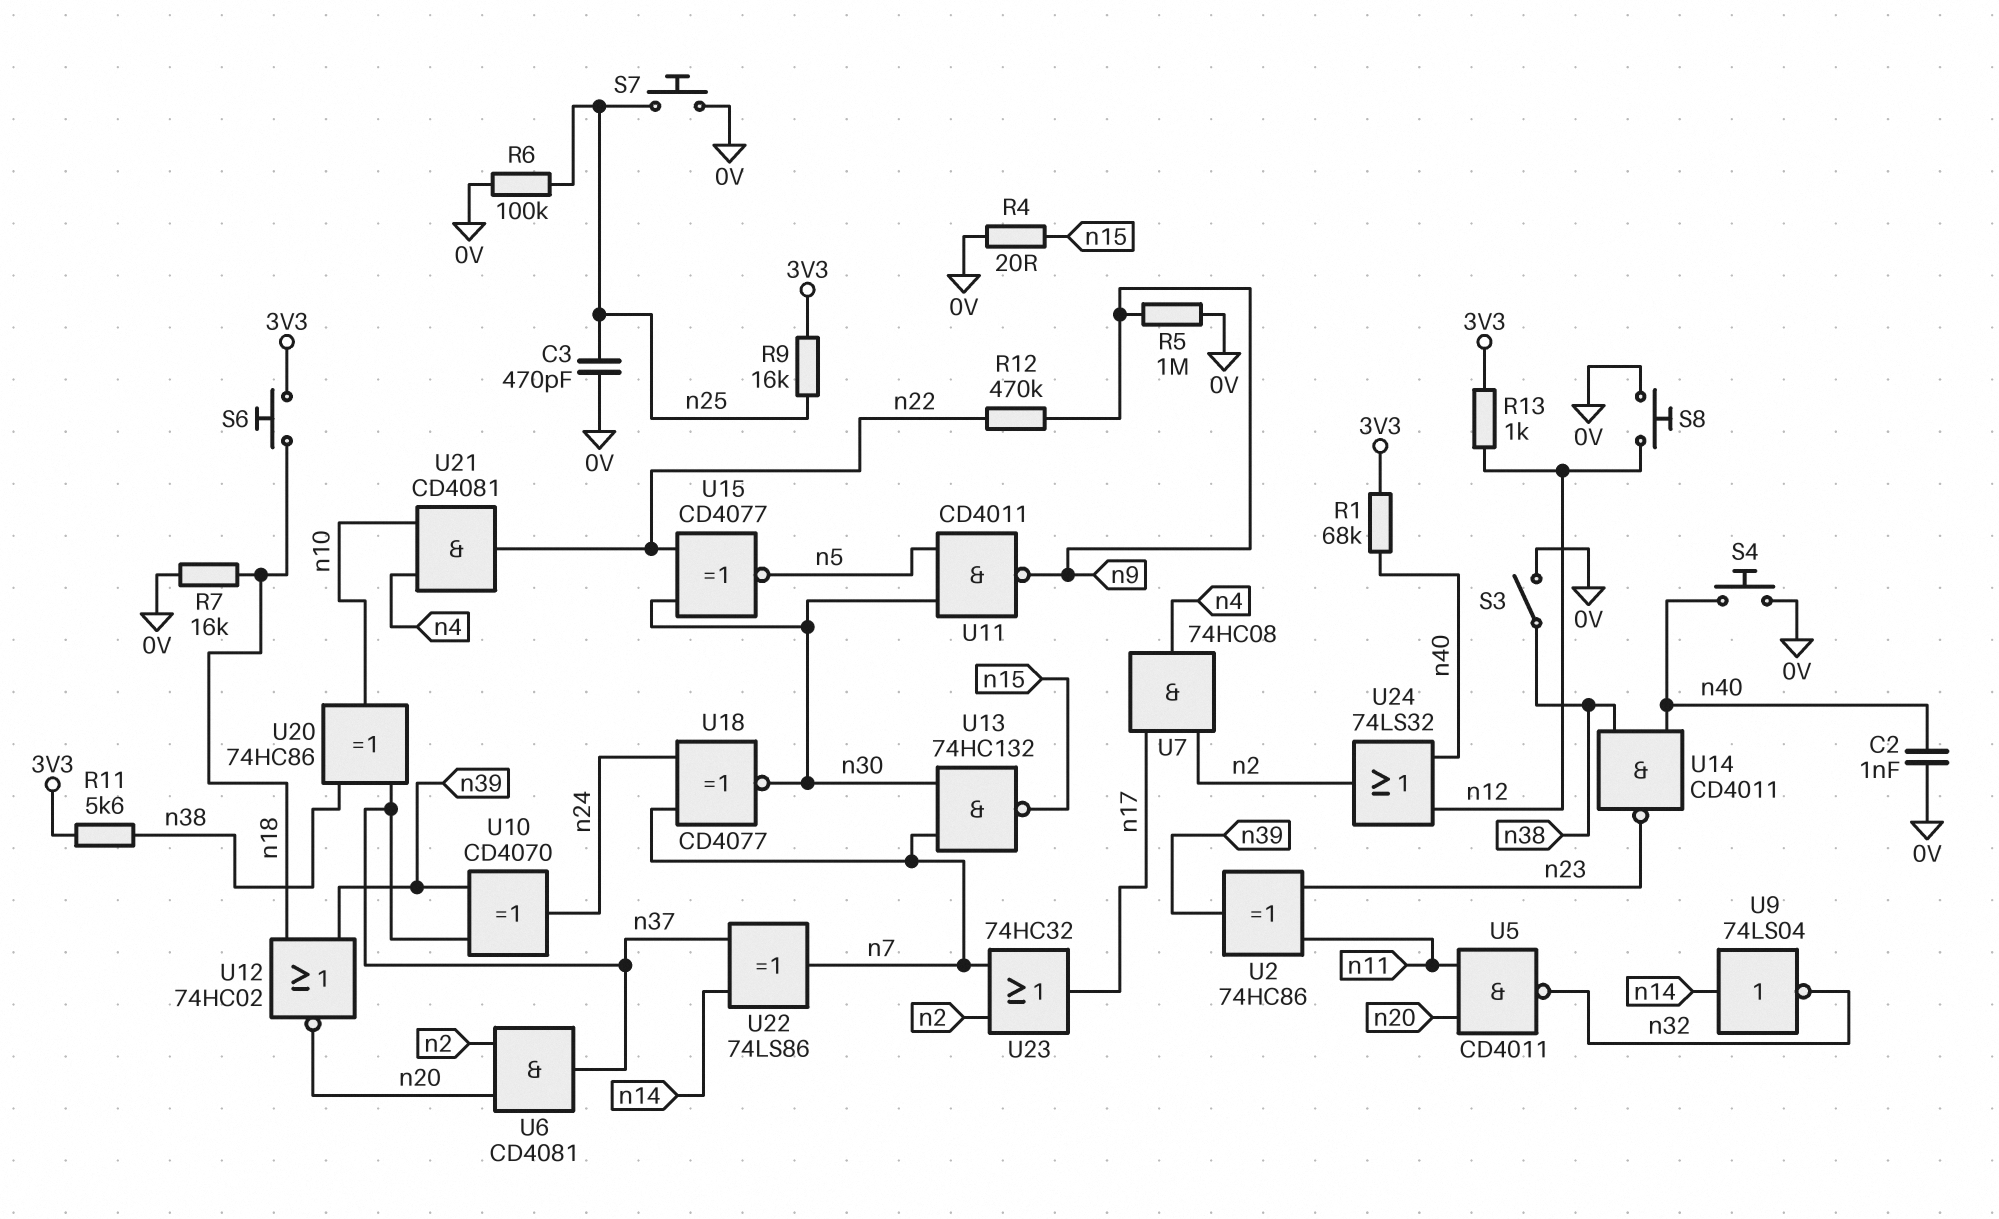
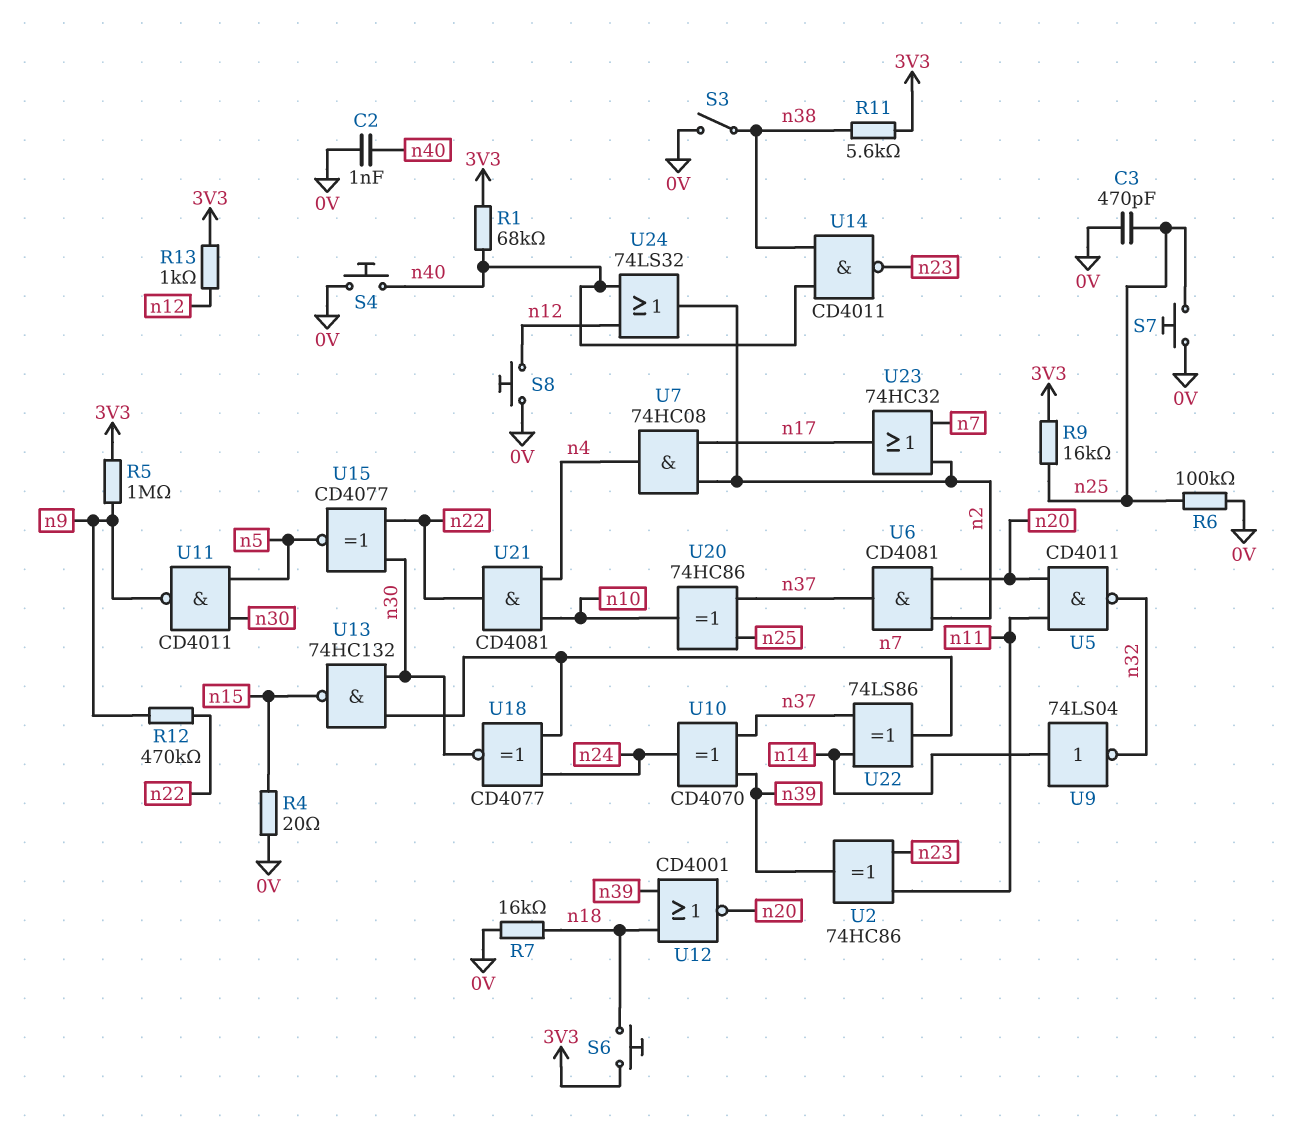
R5: 1M (0V, n9) -> 1M (3V3, n9)
U12: NOR 74HC02 (in n18, in n39, out n20) -> NOR CD4001 (in n18, in n39, out n20)
U20: XOR 74HC86 (in n37, in n38, out n10) -> XOR 74HC86 (in n25, in n37, out n10)

